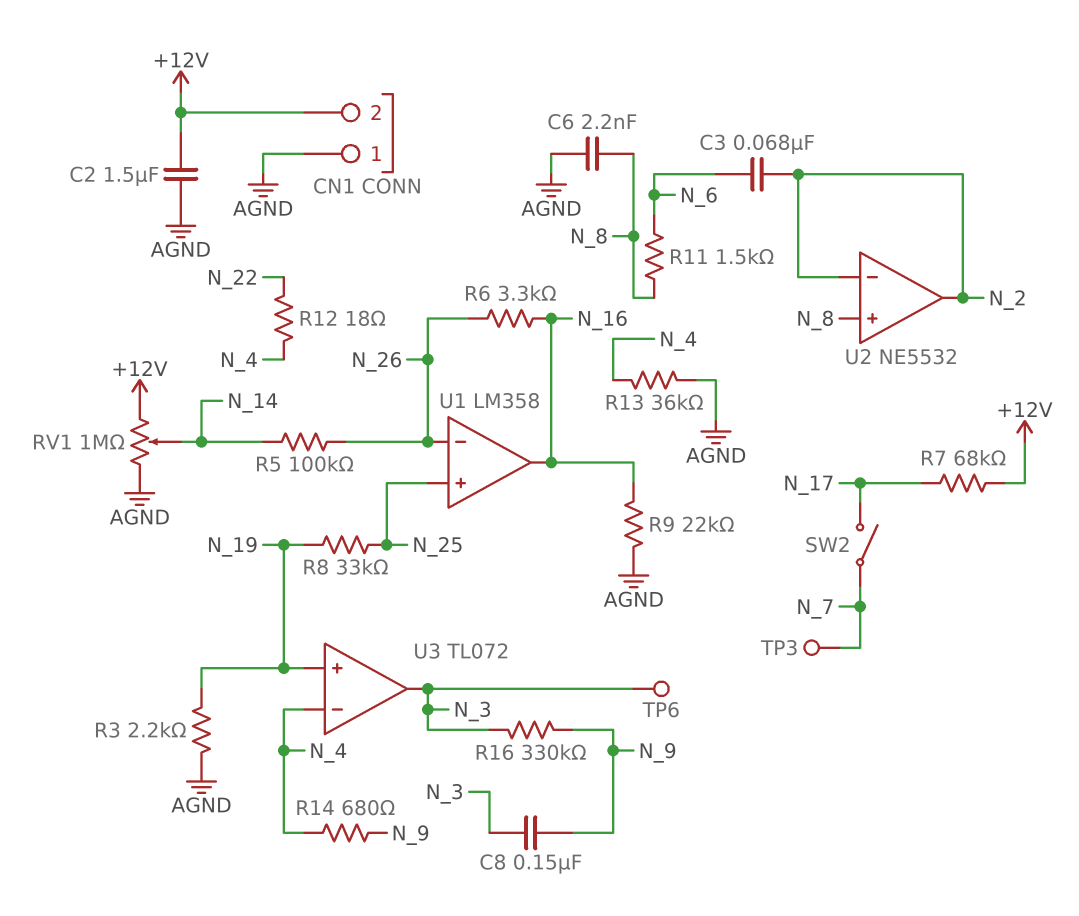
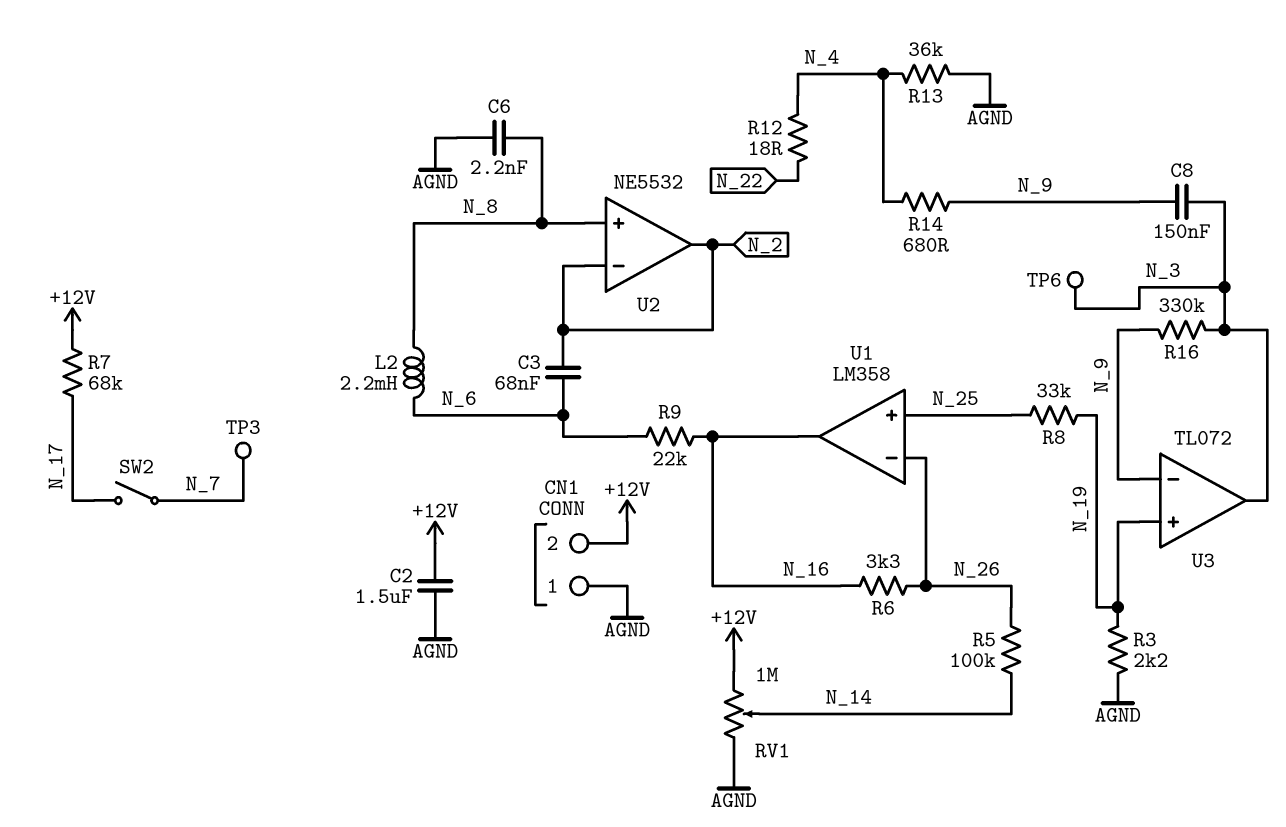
L2: none -> 2.2mH (N_6, N_8)
R9: 22k (AGND, N_16) -> 22k (N_6, N_16)
R11: 1.5k (N_6, N_8) -> none
U3 pin in-: N_4 -> N_9

